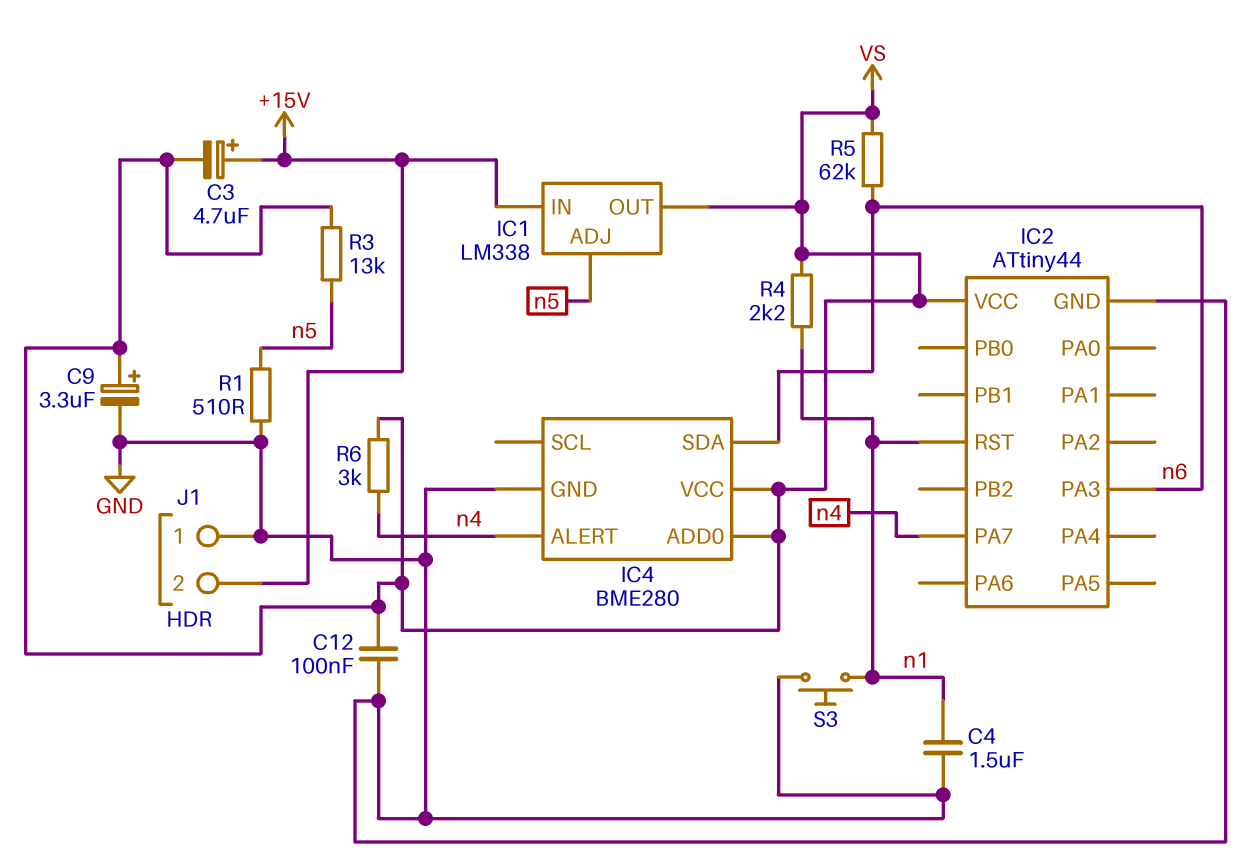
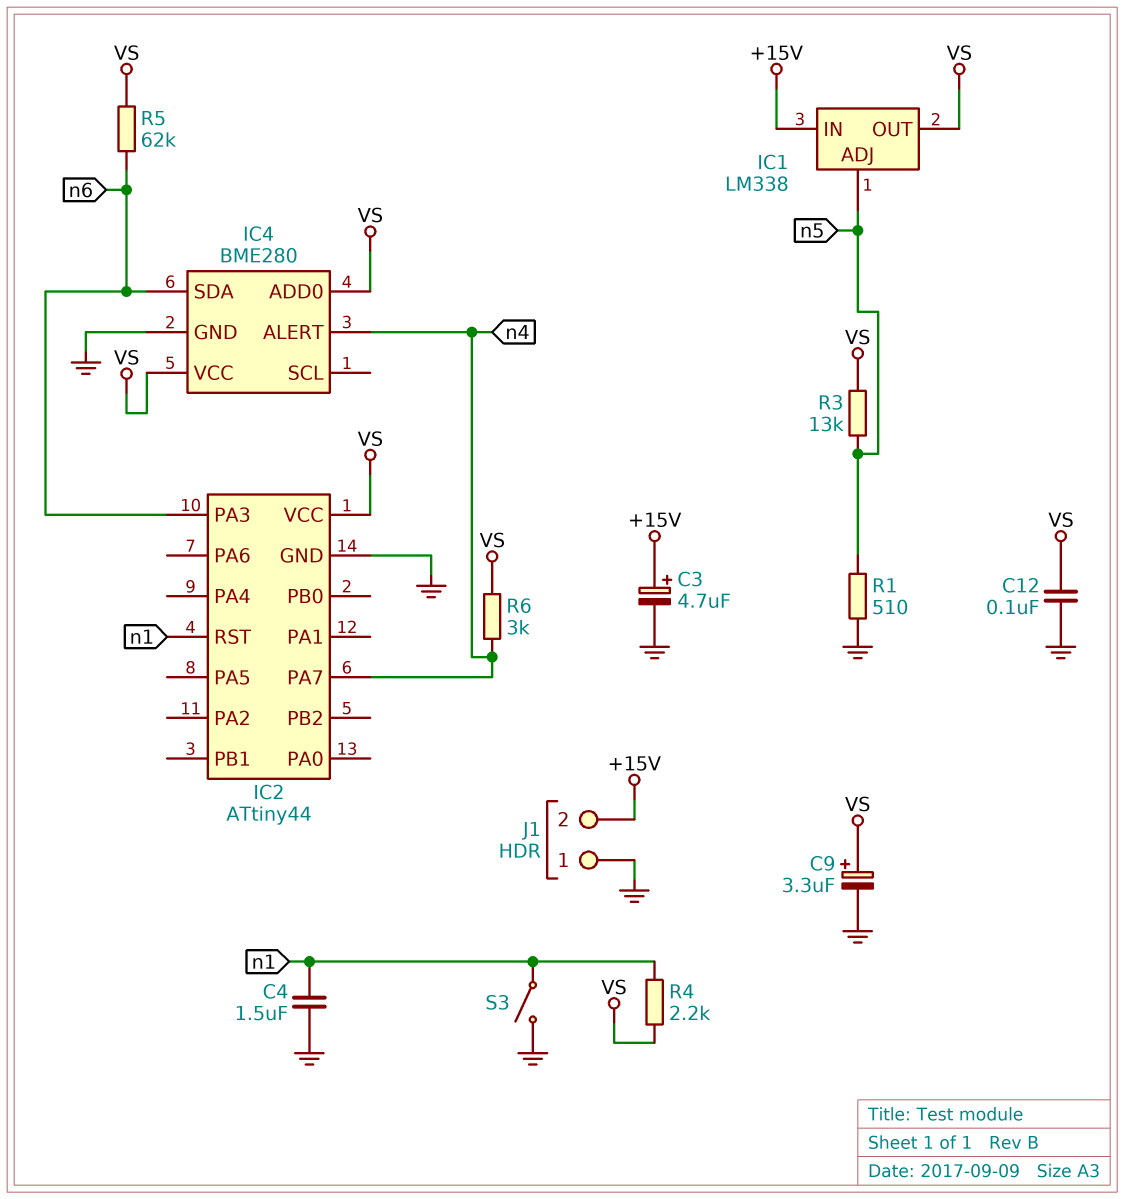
C3: 4.7uF (plus +15V, minus VS) -> 4.7uF (plus +15V, minus GND)
S3: button (GND, n1) -> switch (GND, n1)

